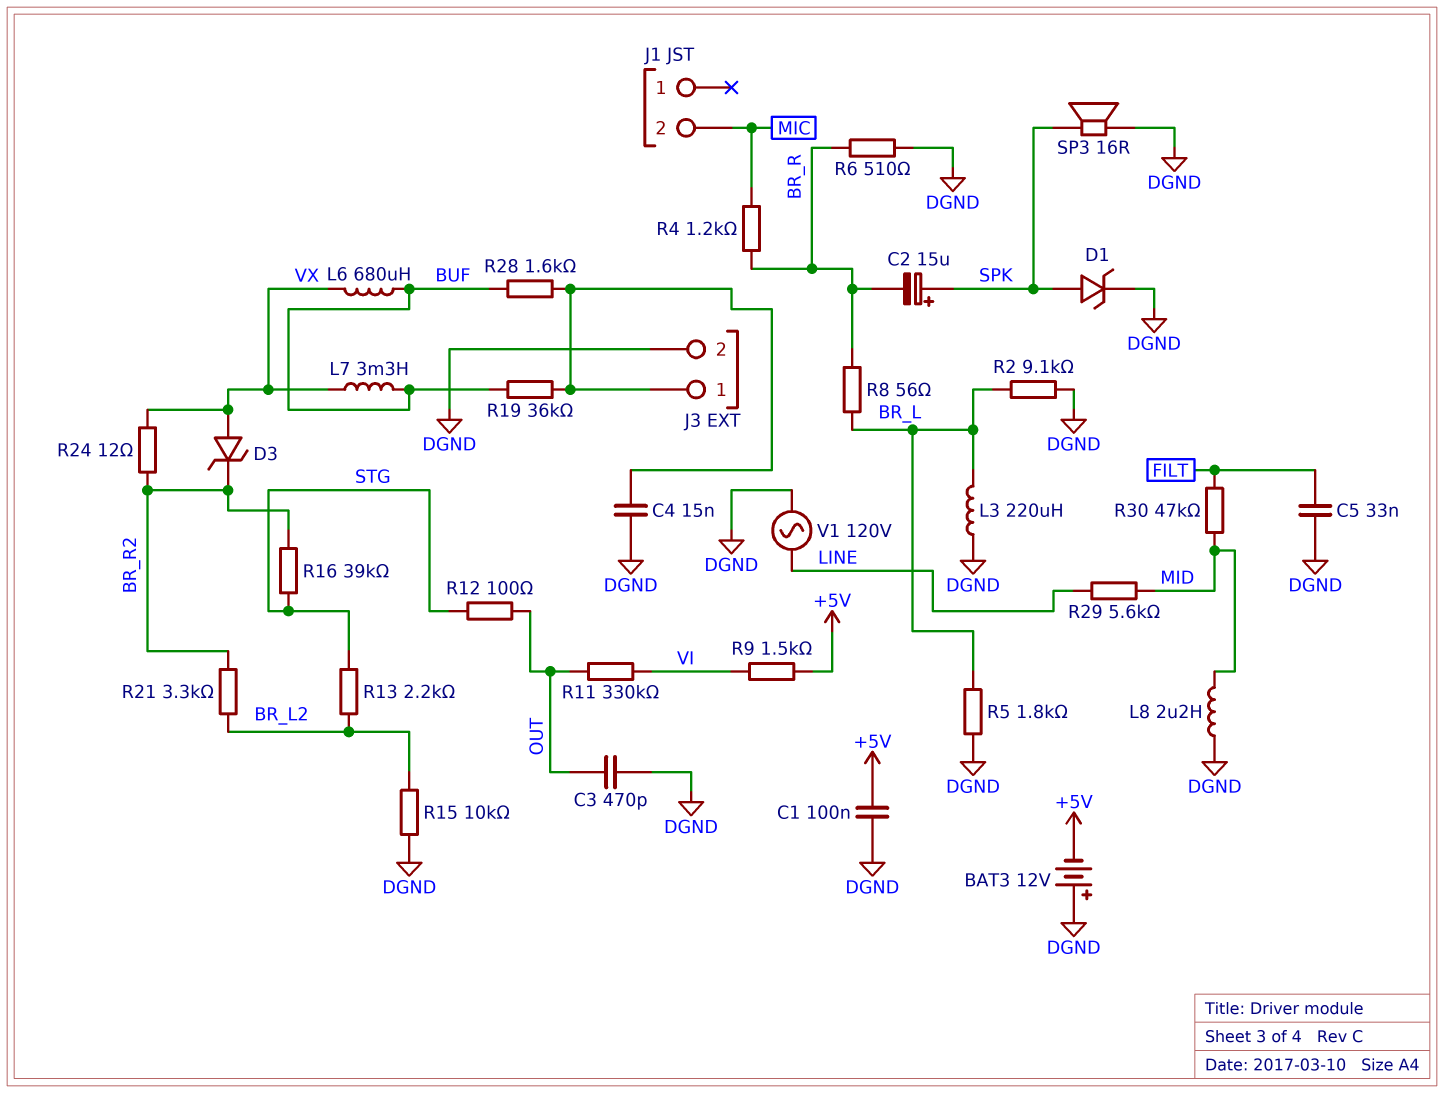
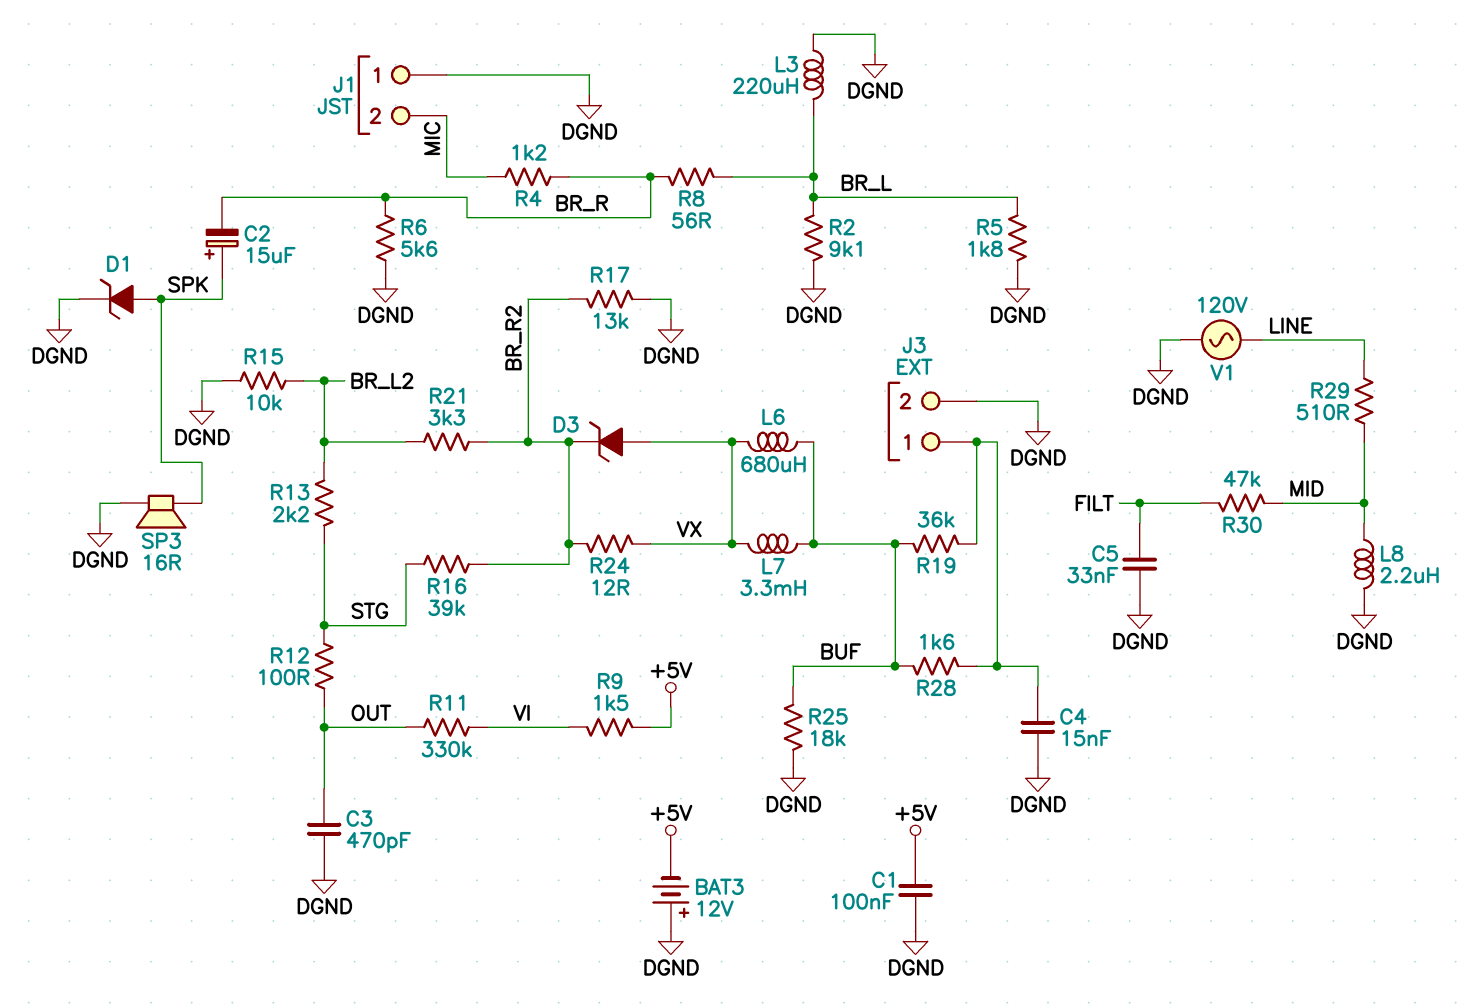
J1 pin 1: none -> DGND
R6: 510 (BR_R, DGND) -> 5.6k (BR_R, DGND)
R17: none -> 13k (BR_R2, DGND)
R25: none -> 18k (BUF, DGND)
R29: 5.6k (LINE, MID) -> 510 (LINE, MID)

